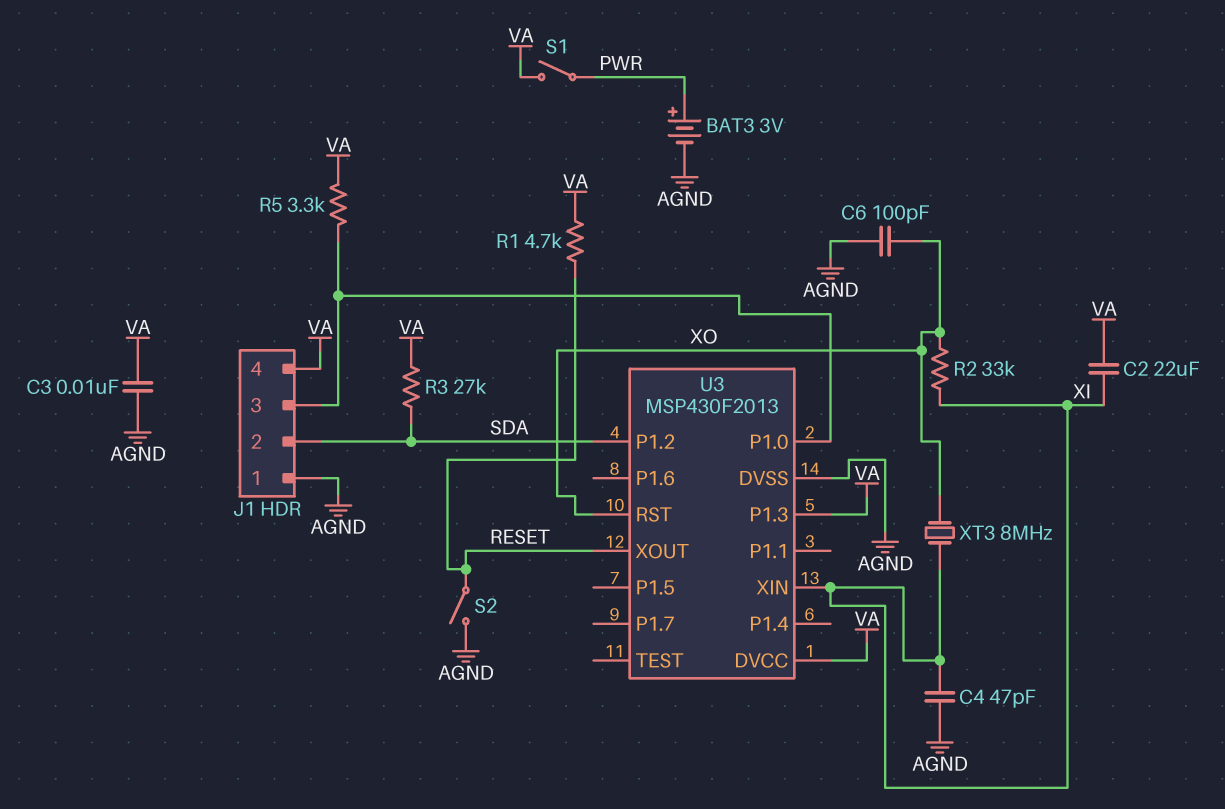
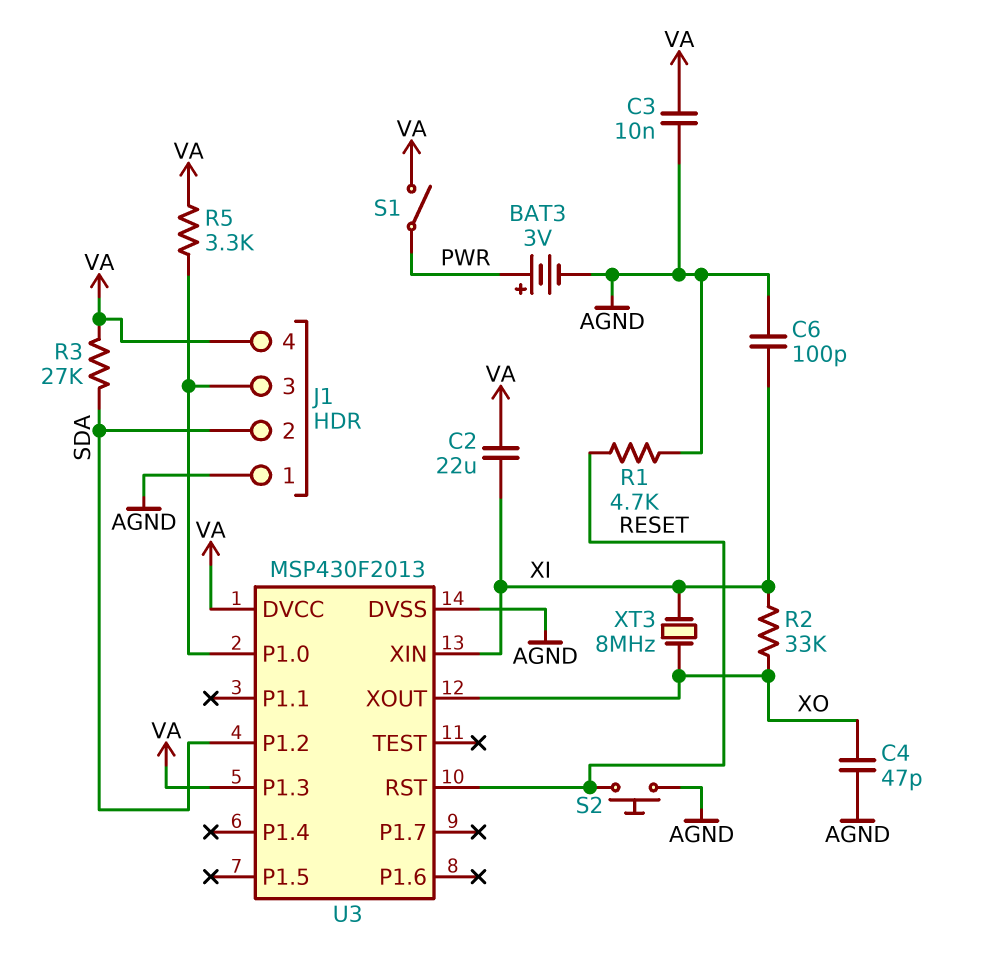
C4: 47pF (AGND, XI) -> 47pF (AGND, XO)
C6: 100pF (AGND, XO) -> 100pF (AGND, XI)
R1: 4.7k (RESET, VA) -> 4.7k (AGND, RESET)
S2: switch (AGND, RESET) -> button (AGND, RESET)
U3 pin RST: XO -> RESET
U3 pin XOUT: RESET -> XO

